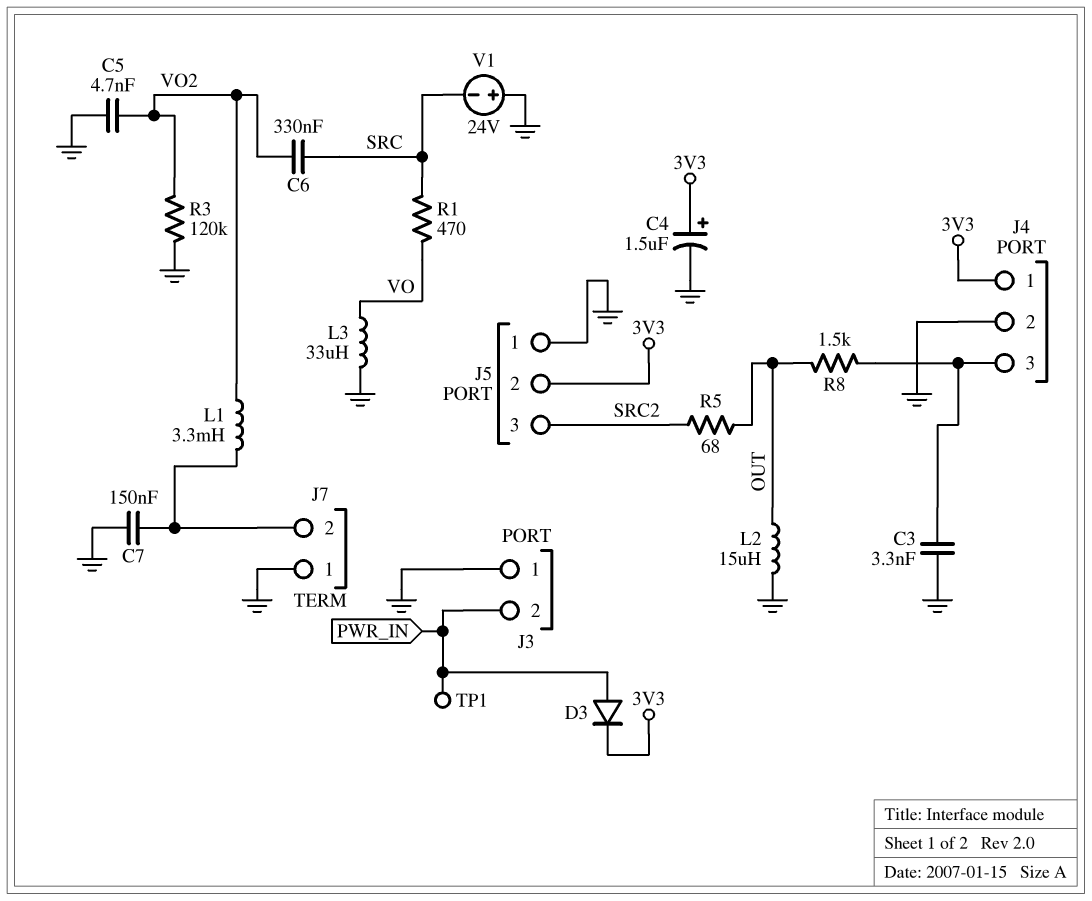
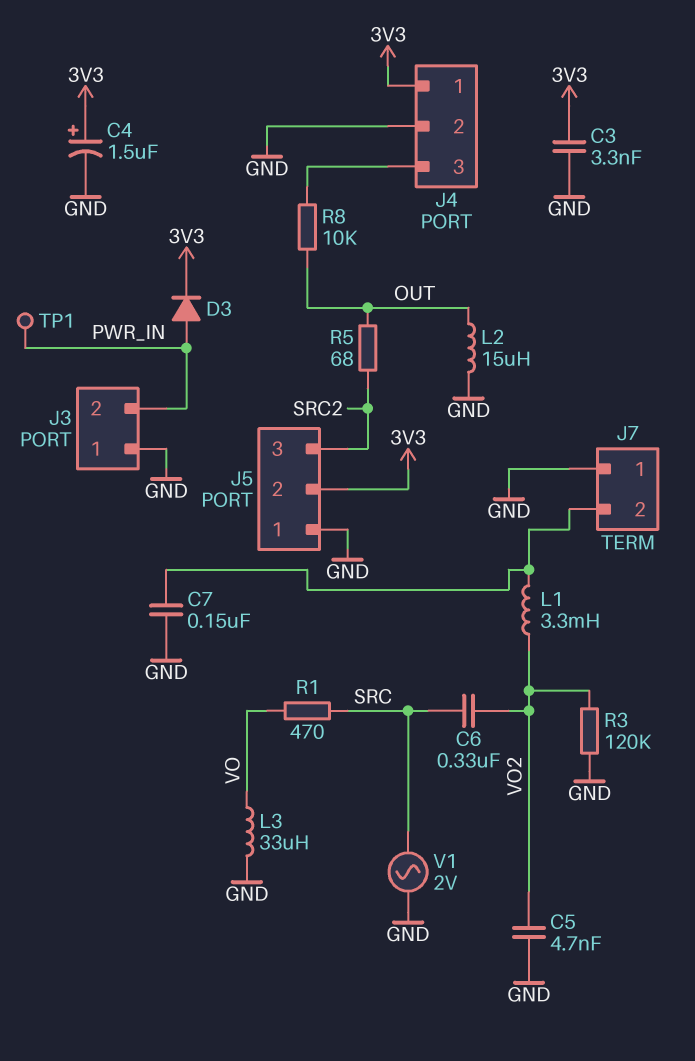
C3: 3.3nF (GND, J4/3) -> 3.3nF (3V3, GND)
R8: 1.5k (J4/3, OUT) -> 10k (J4/3, OUT)
V1: 24V (plus GND, minus SRC) -> AC 2V (GND, SRC)

